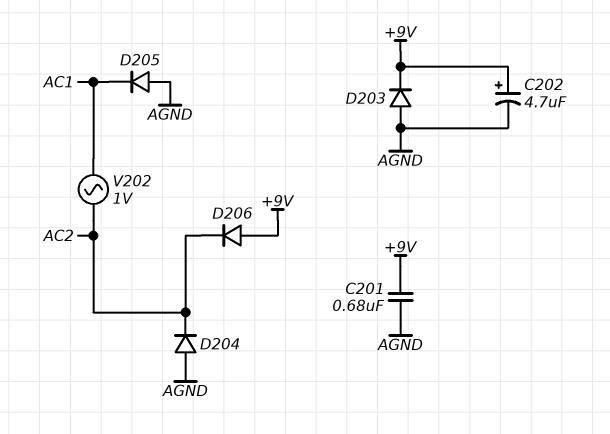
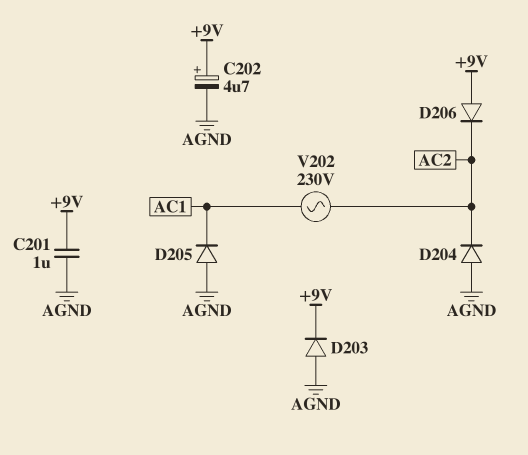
C201: 680nF (+9V, AGND) -> 1uF (+9V, AGND)
V202: AC 1V (AC1, AC2) -> AC 230V (AC1, AC2)

